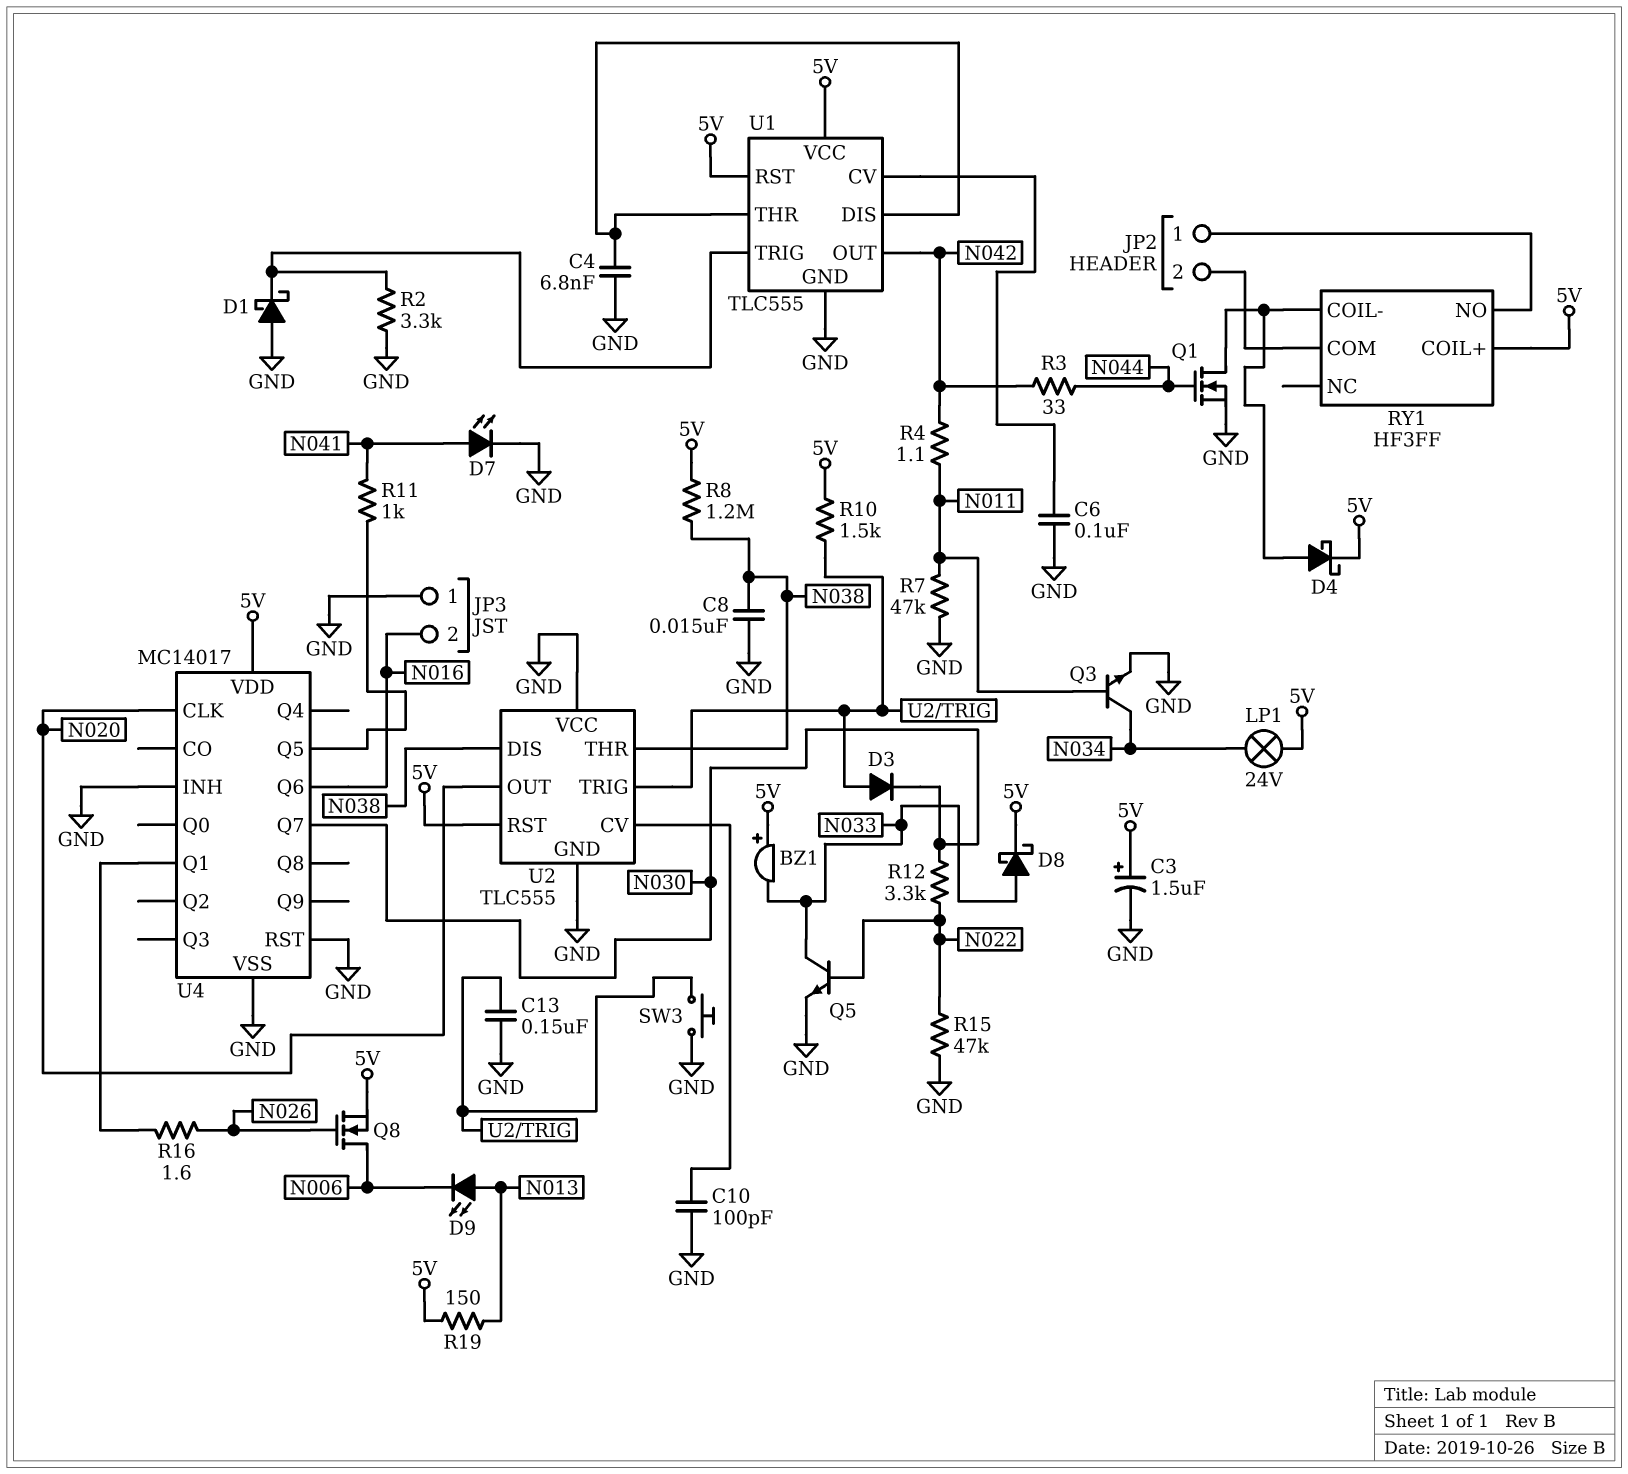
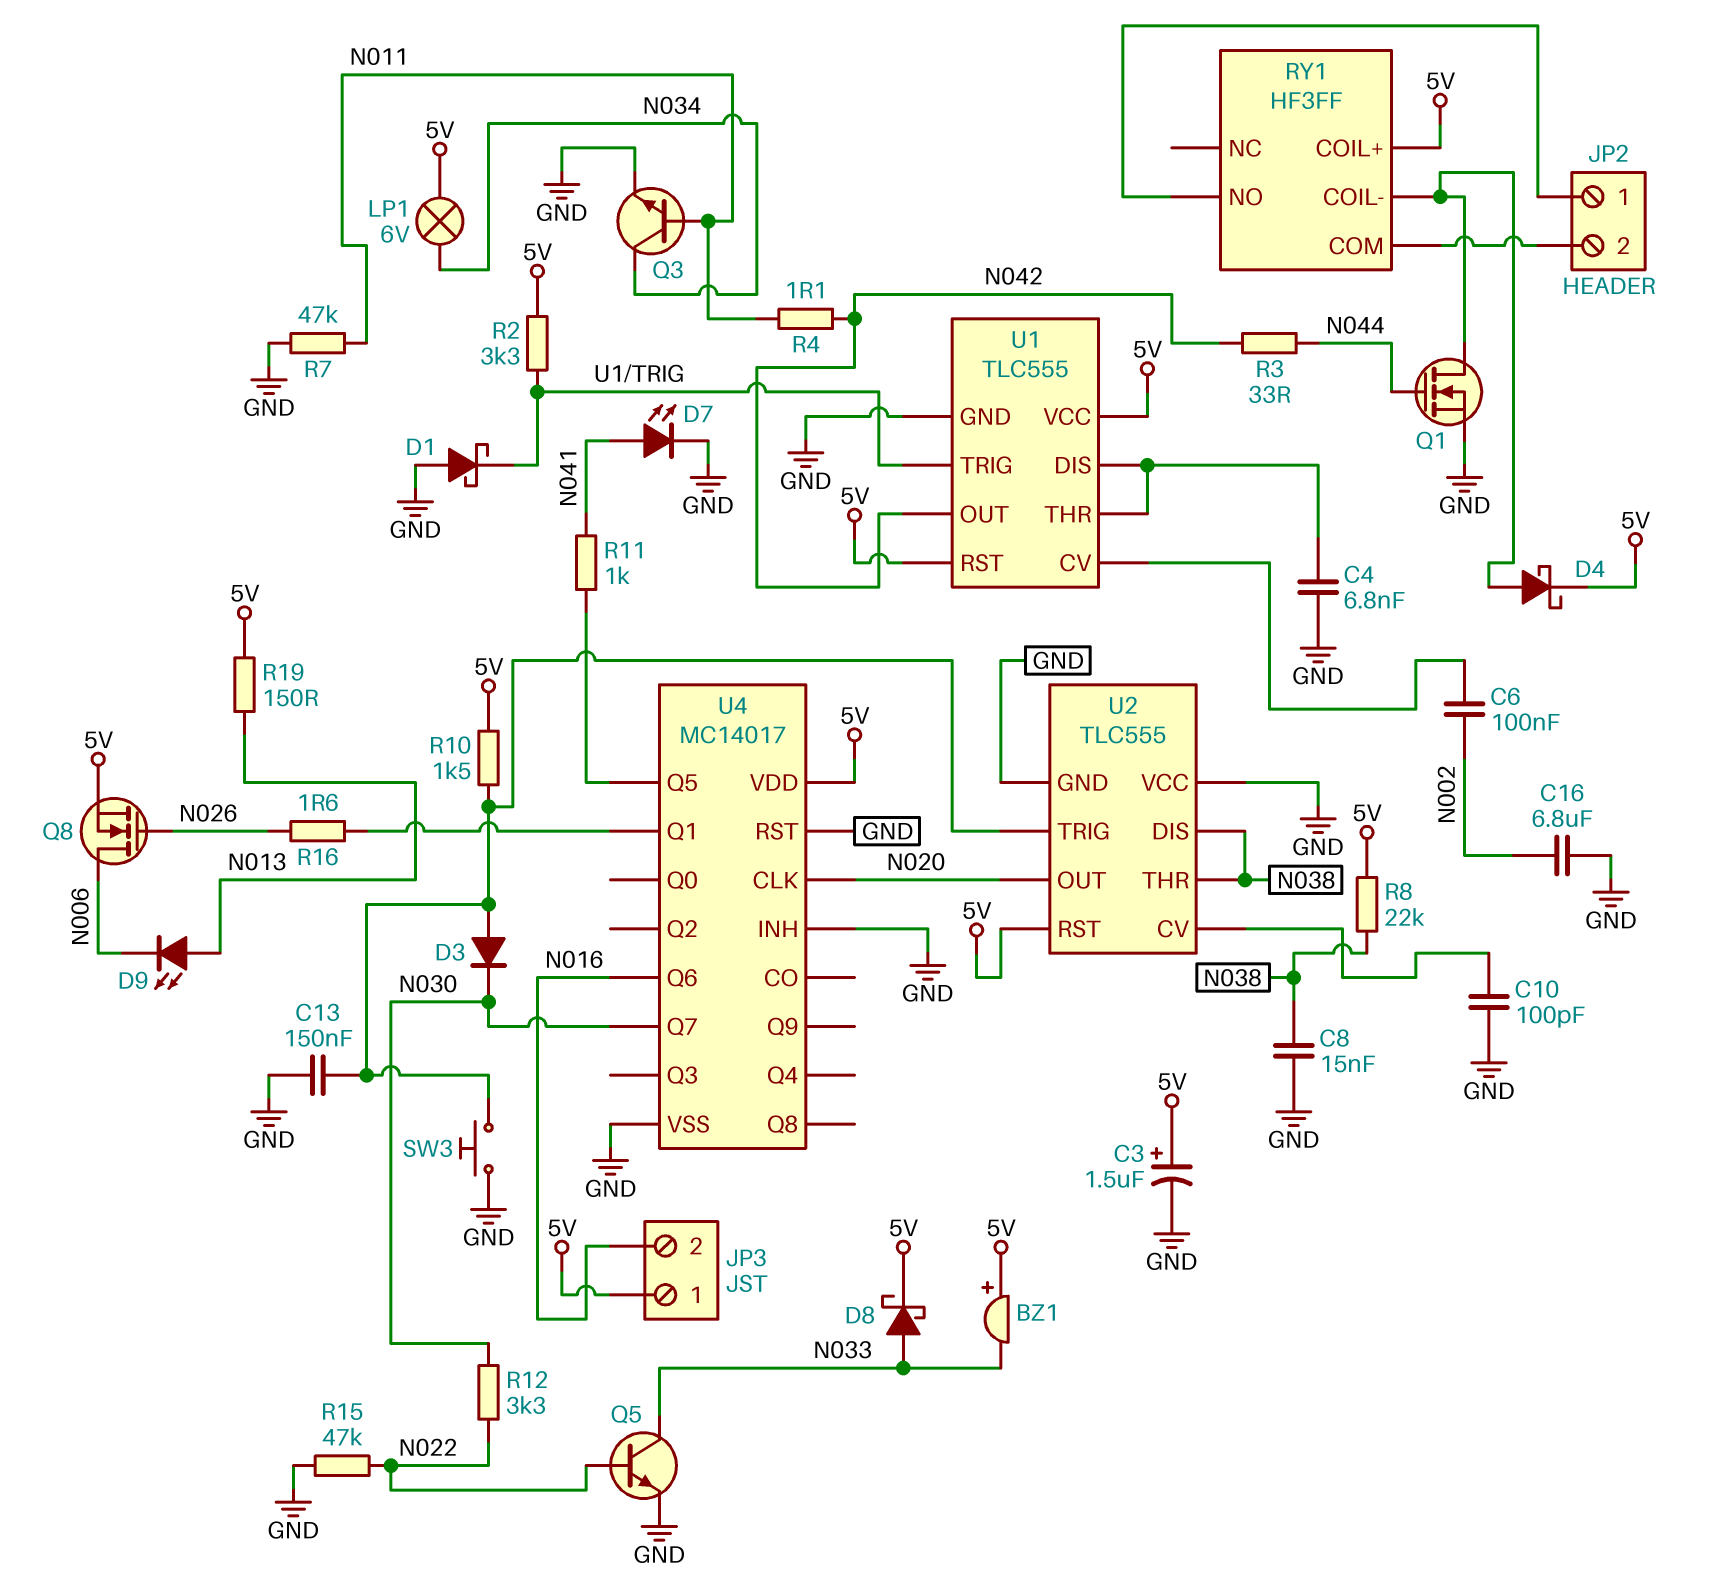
C6: 100nF (GND, U1/CV) -> 100nF (N002, U1/CV)
C16: none -> 6.8uF (GND, N002)
JP3 pin 1: GND -> 5V
LP1: lamp 24V (5V, N034) -> lamp 6V (5V, N034)
R2: 3.3k (GND, U1/TRIG) -> 3.3k (5V, U1/TRIG)
R8: 1.2M (5V, N038) -> 22k (5V, N038)

